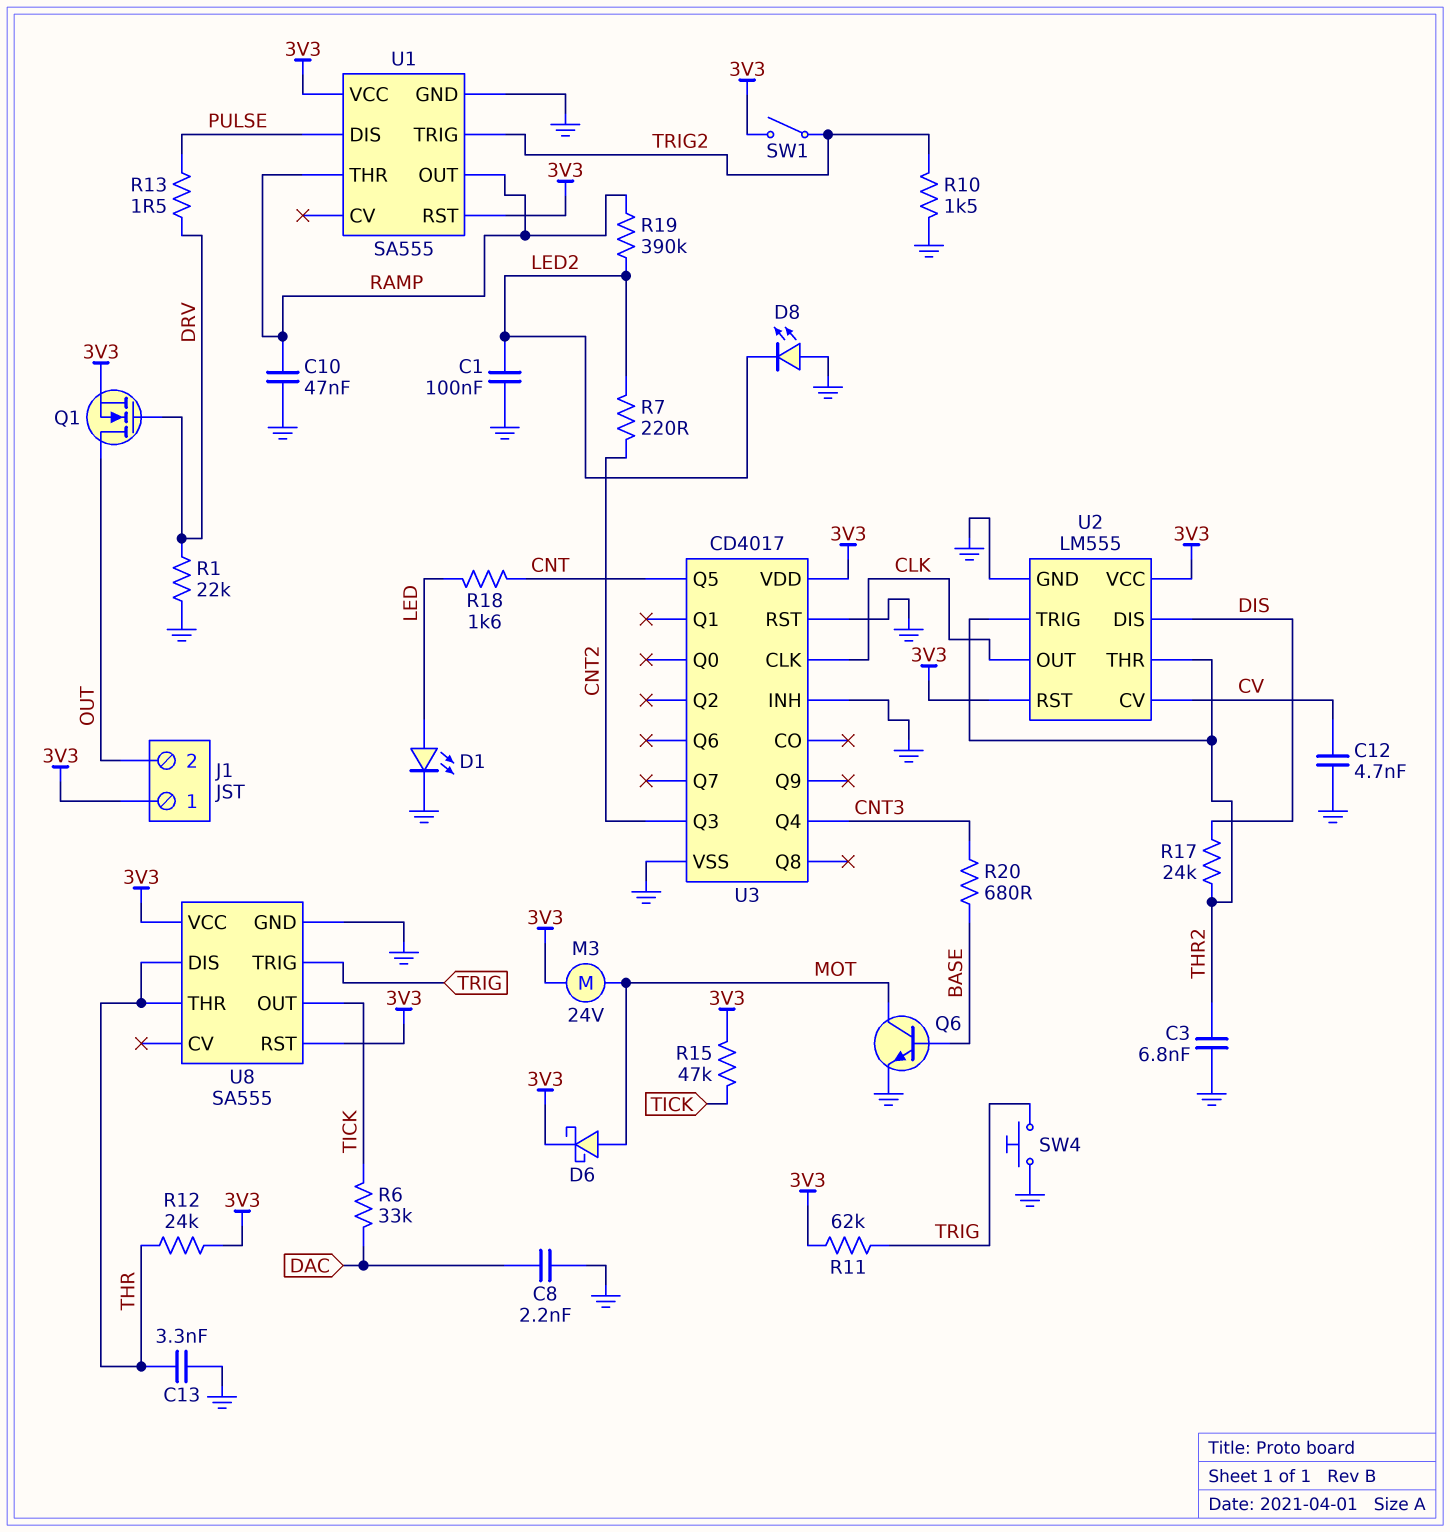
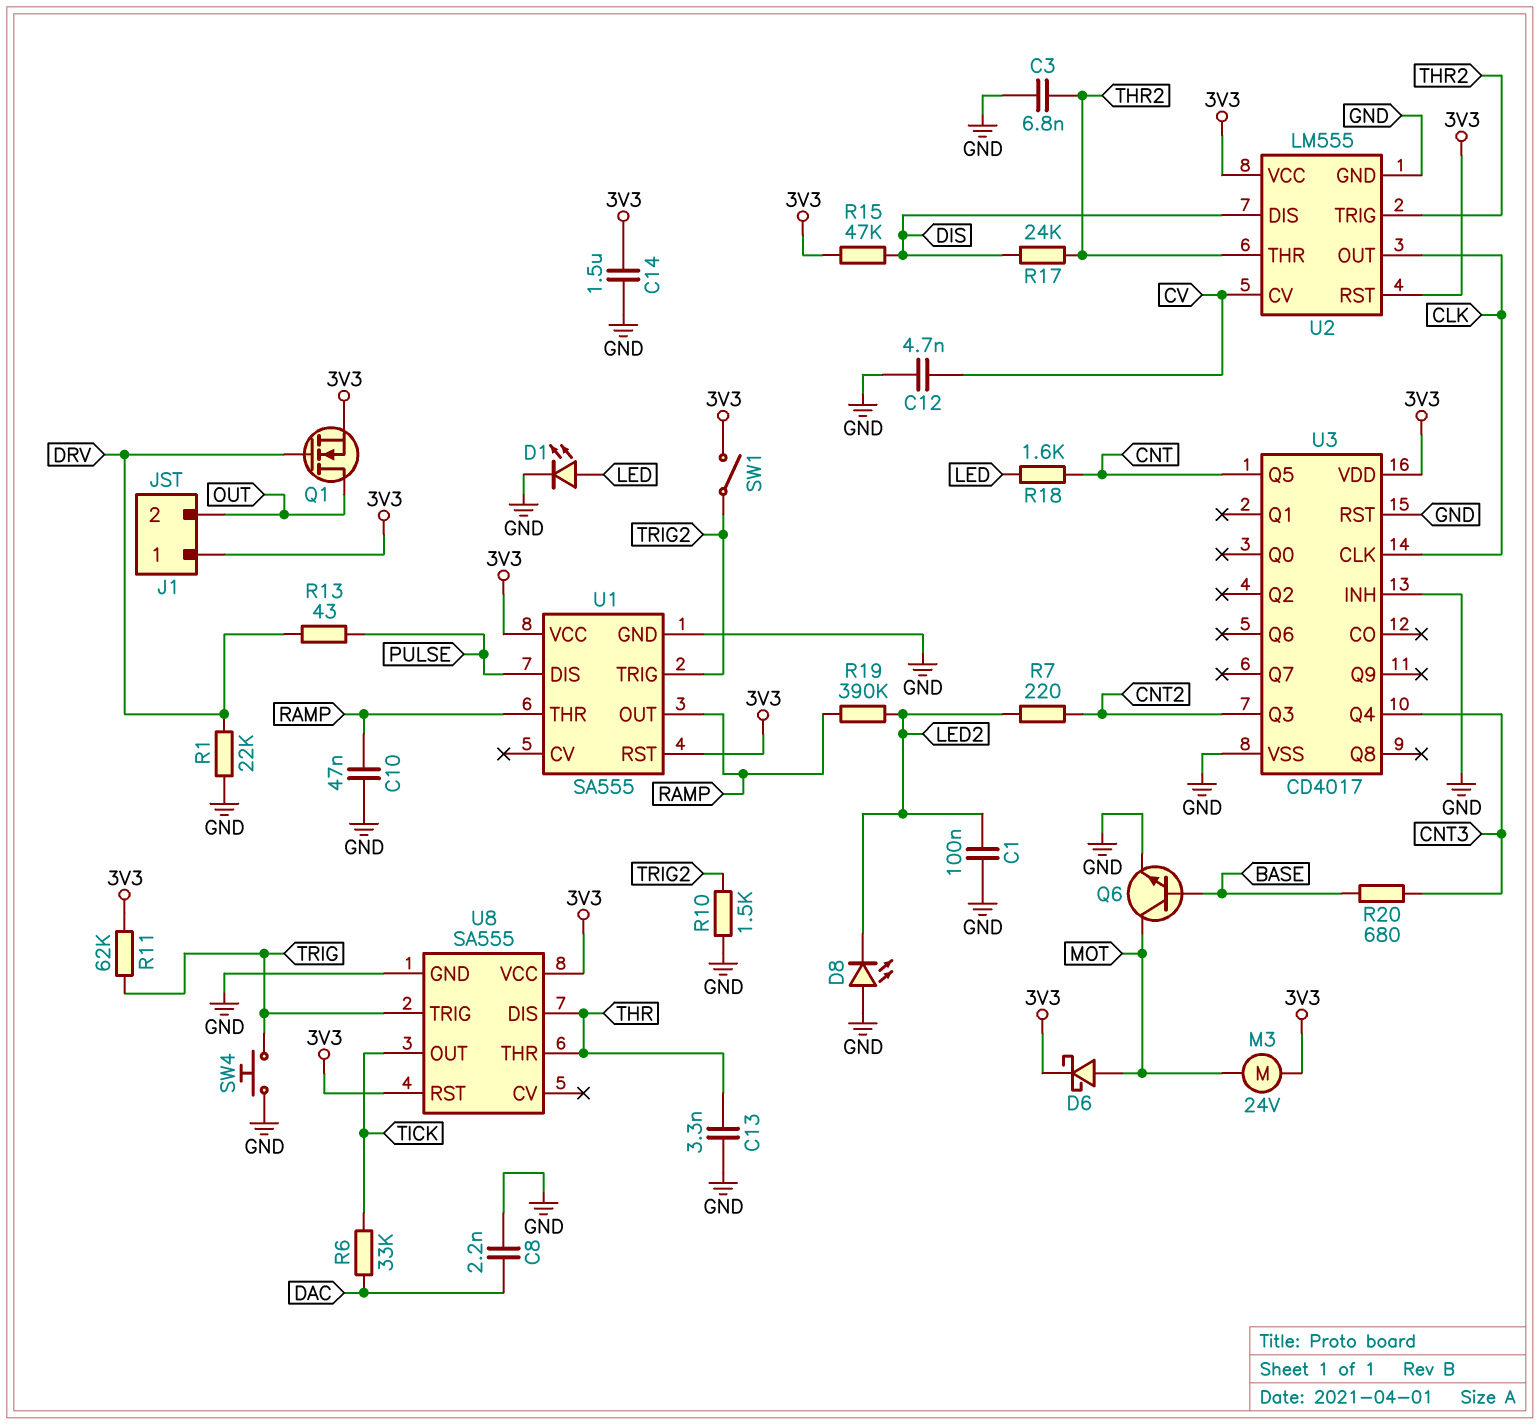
C14: none -> 1.5uF (3V3, GND)
R12: 24k (3V3, THR) -> none
R13: 1.5 (DRV, PULSE) -> 43 (DRV, PULSE)
R15: 47k (3V3, TICK) -> 47k (3V3, DIS)

